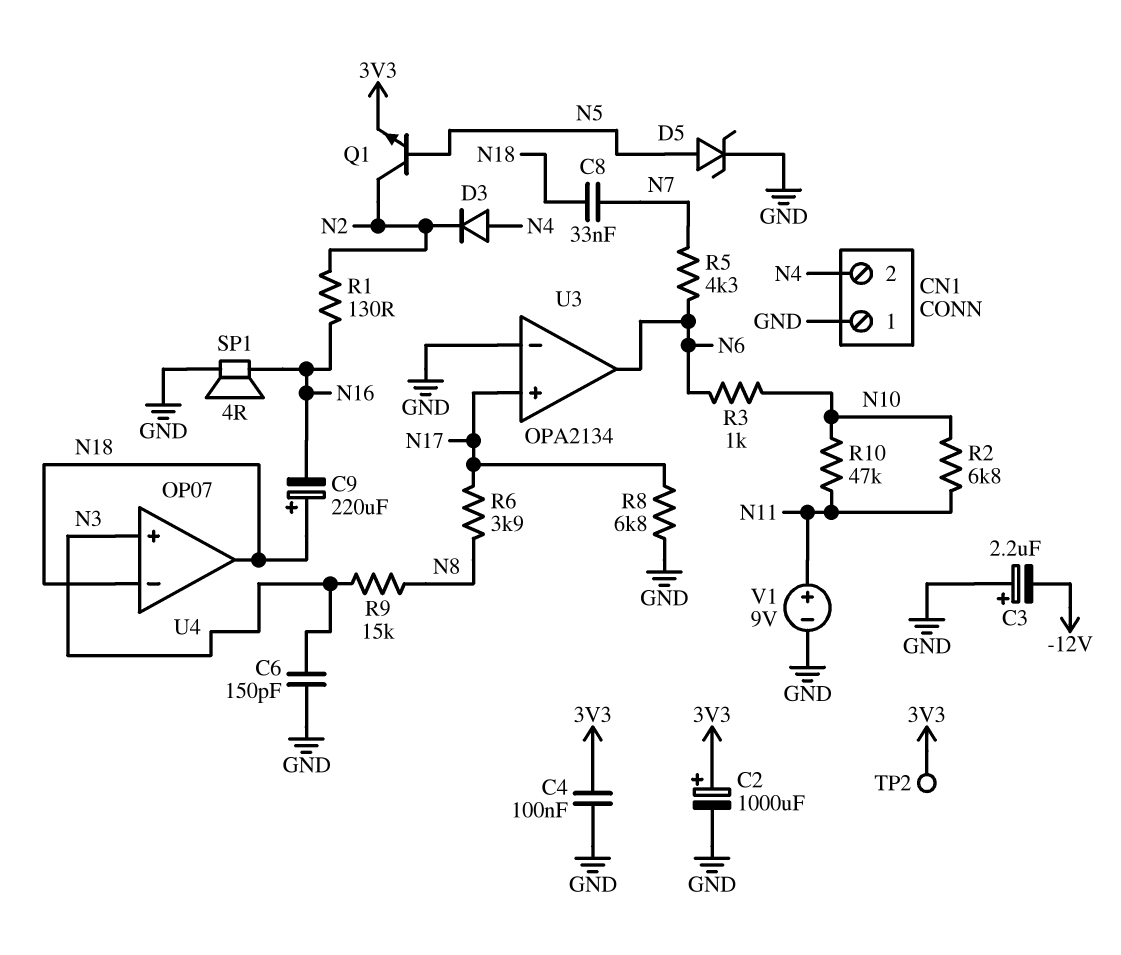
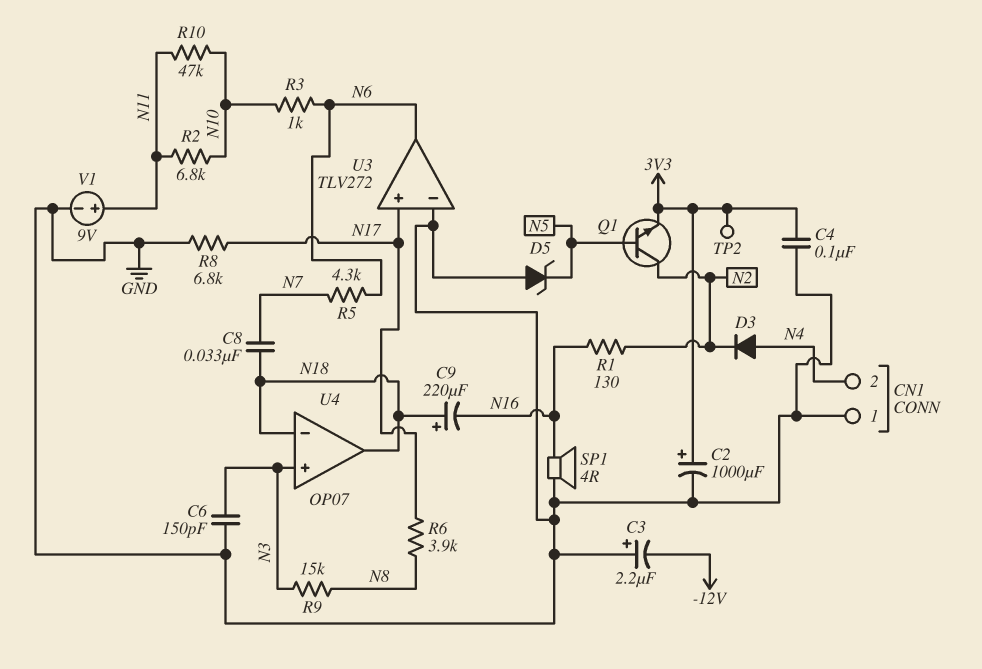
D5: zener (A N5, K GND) -> zener (A GND, K N5)
U3: OPA2134 -> TLV272

